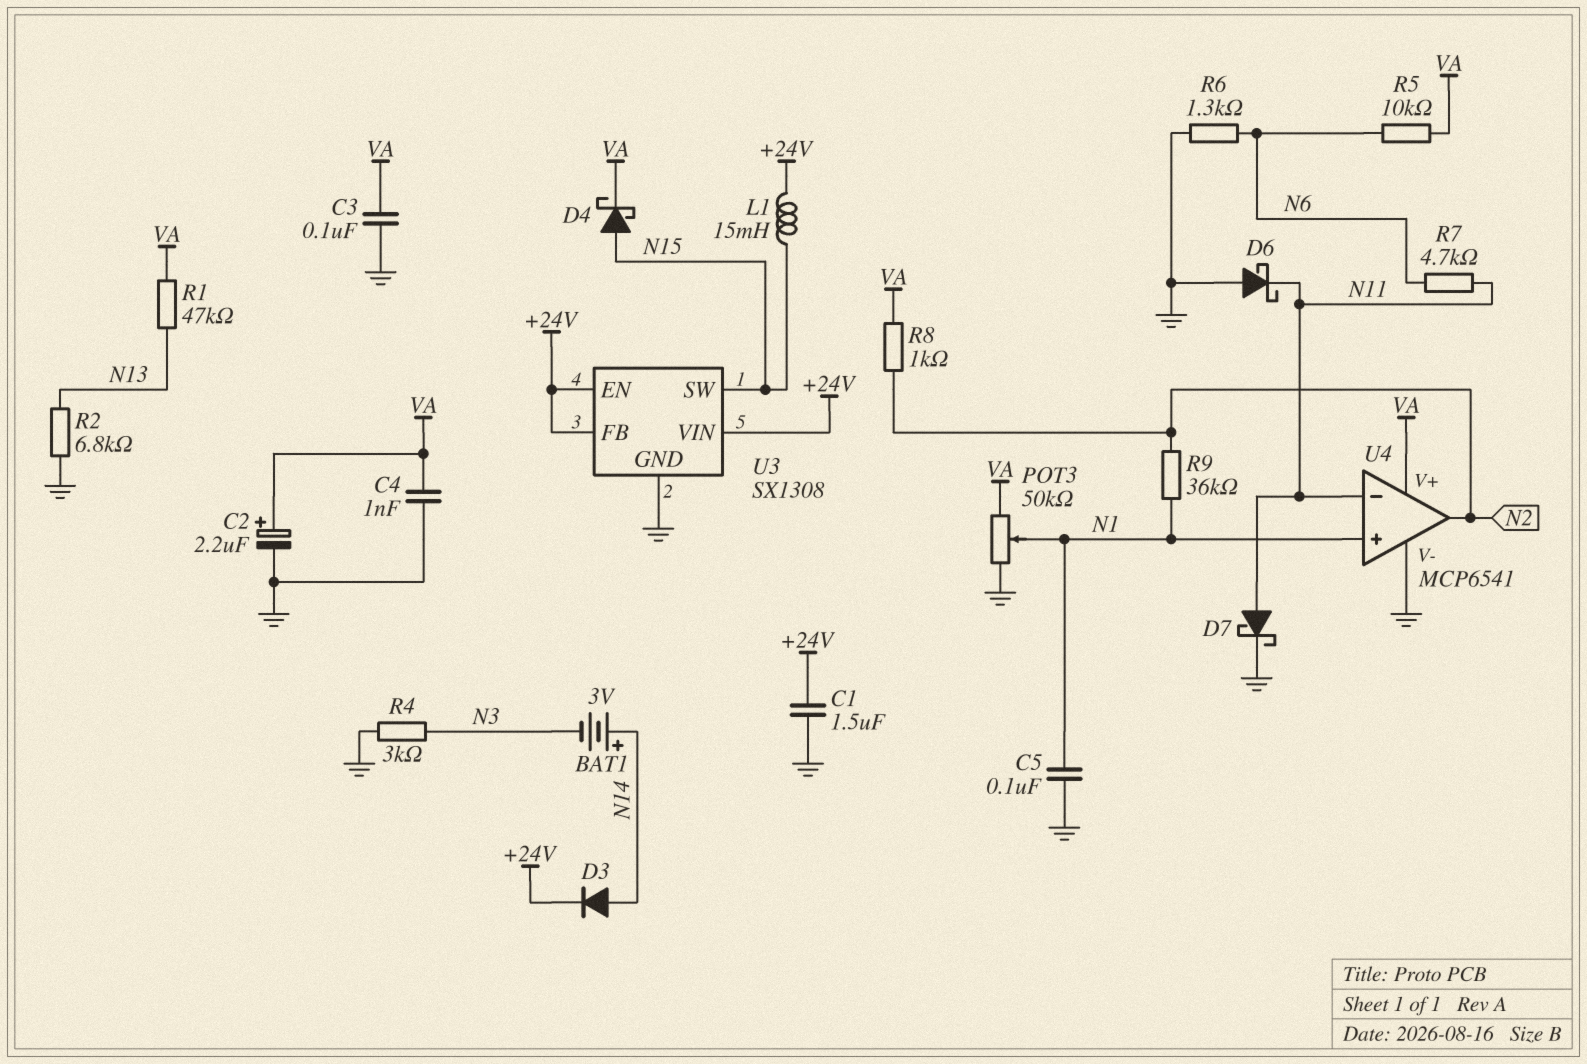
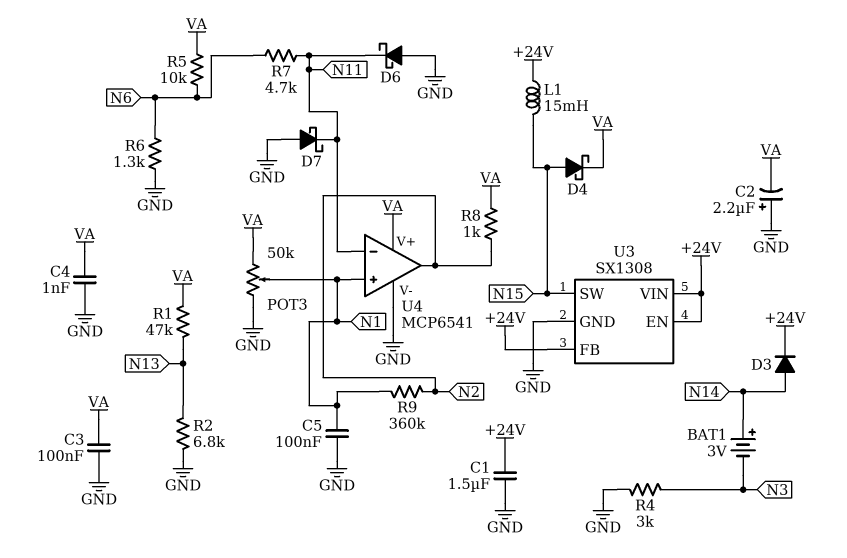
C2: 2.2uF (plus VA, minus GND) -> 2.2uF (plus GND, minus VA)
D7: schottky (A N11, K GND) -> schottky (A GND, K N11)
R9: 36k (N1, N2) -> 360k (N1, N2)

